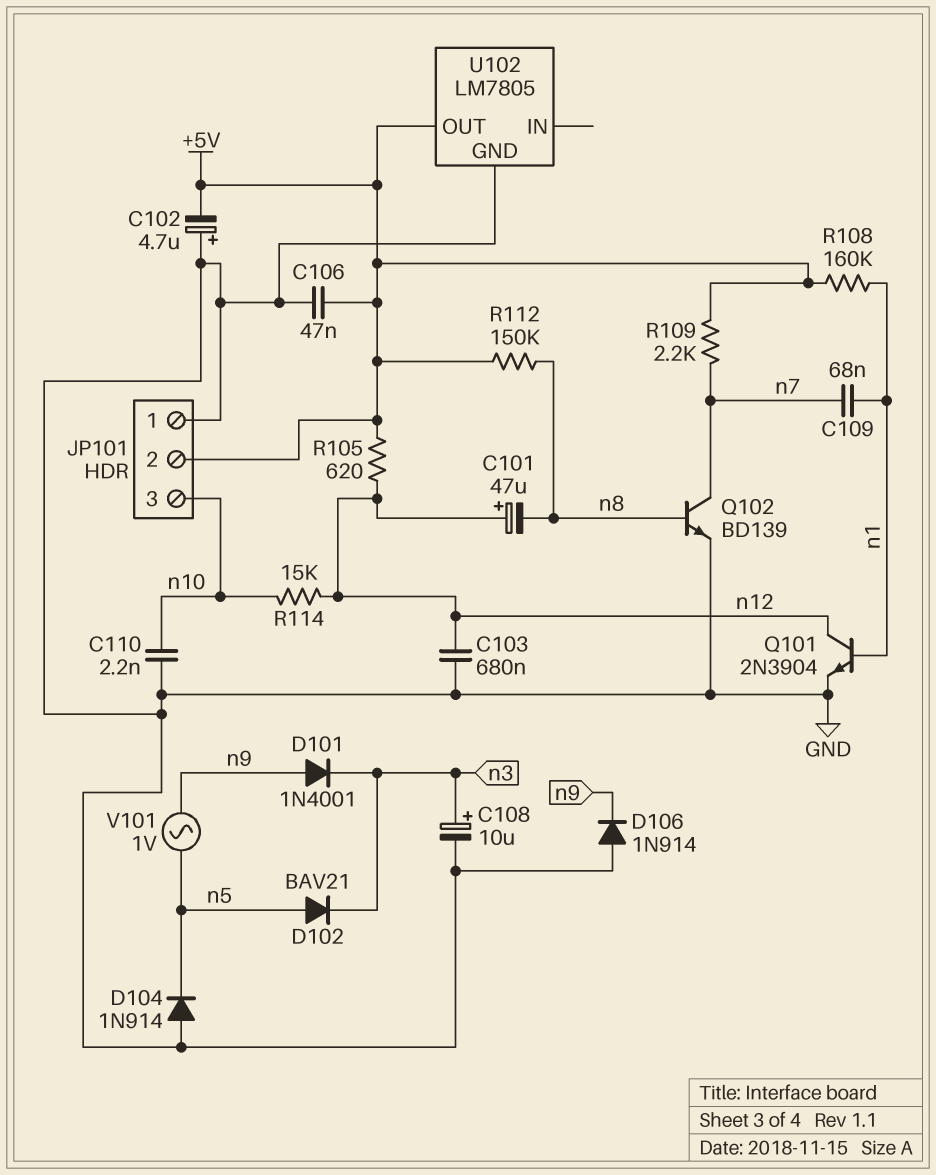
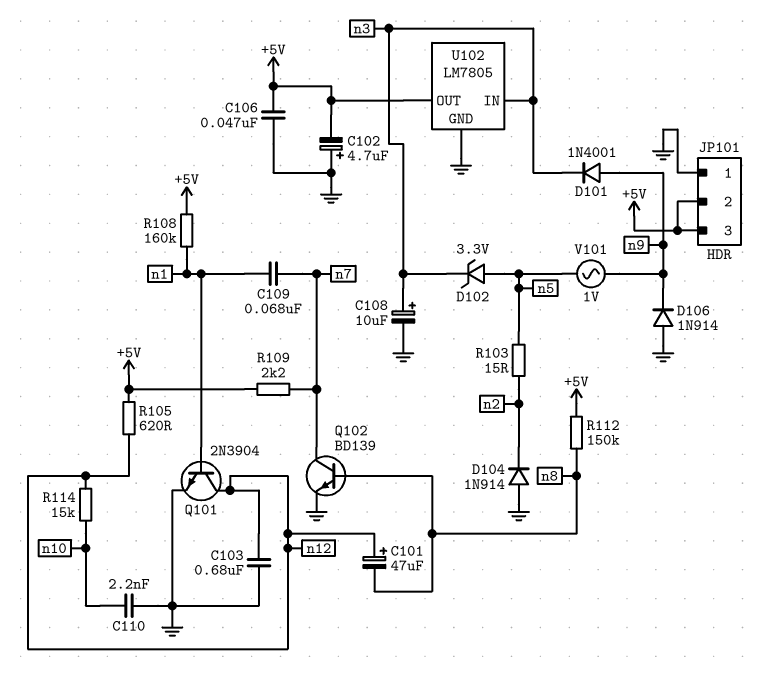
D102: diode BAV21 (A n5, K n3) -> zener 3.3V (A n5, K n3)
D104: diode 1N914 (A GND, K n5) -> diode 1N914 (A GND, K n2)
JP101 pin 3: n10 -> +5V
R103: none -> 15 (n2, n5)
U102 pin IN: none -> n3

